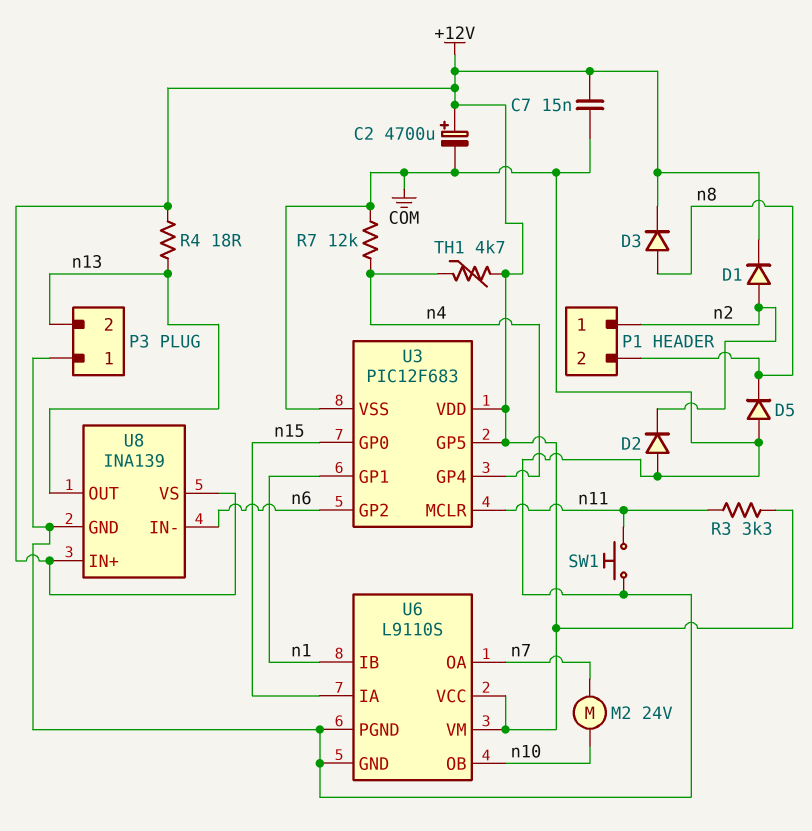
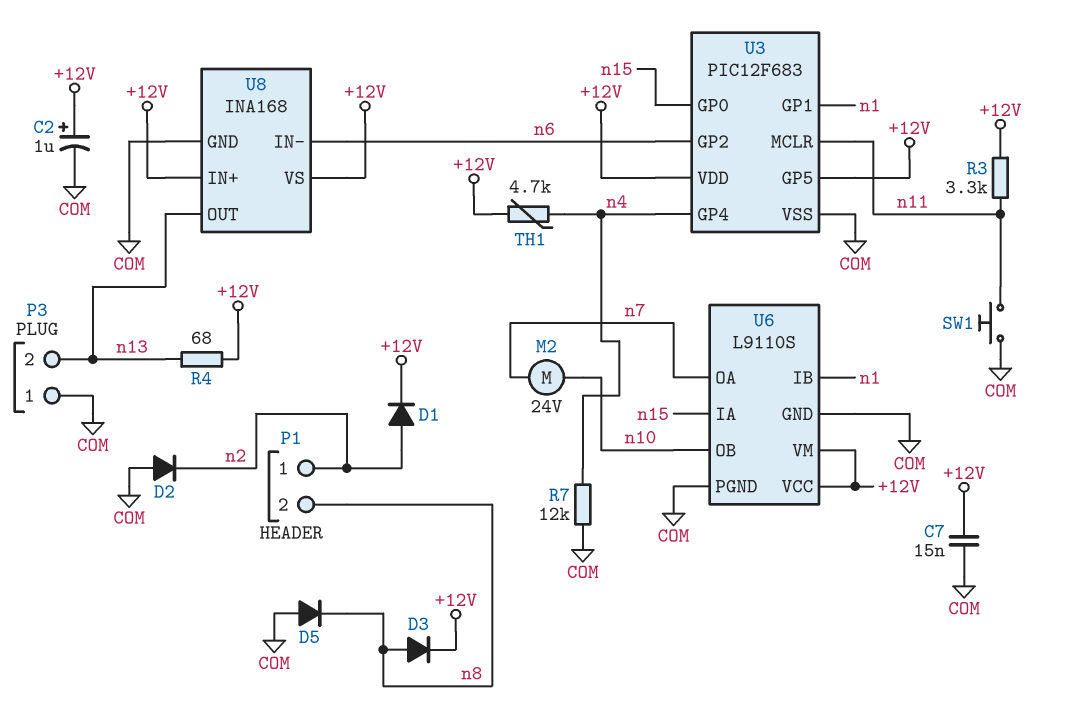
C2: 4700uF (plus +12V, minus COM) -> 1uF (plus +12V, minus COM)
R4: 18 (+12V, n13) -> 68 (+12V, n13)
U8: INA139 -> INA168

